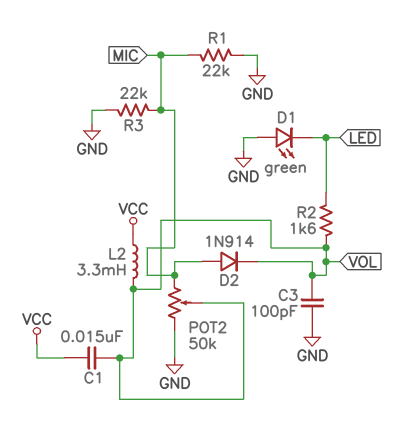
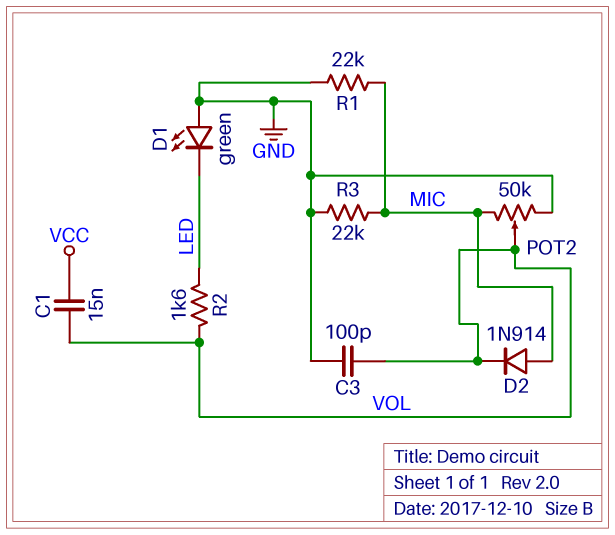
L2: 3.3mH (VCC, VOL) -> none

